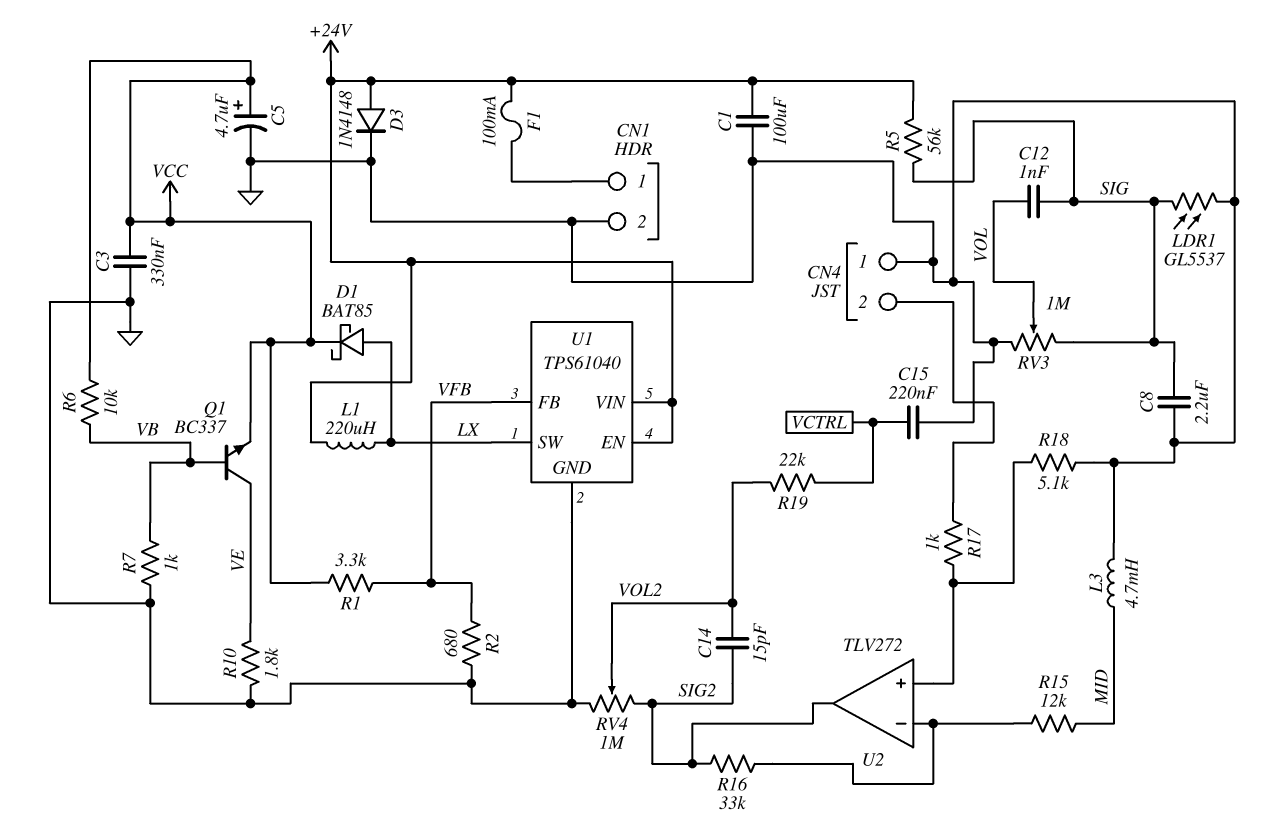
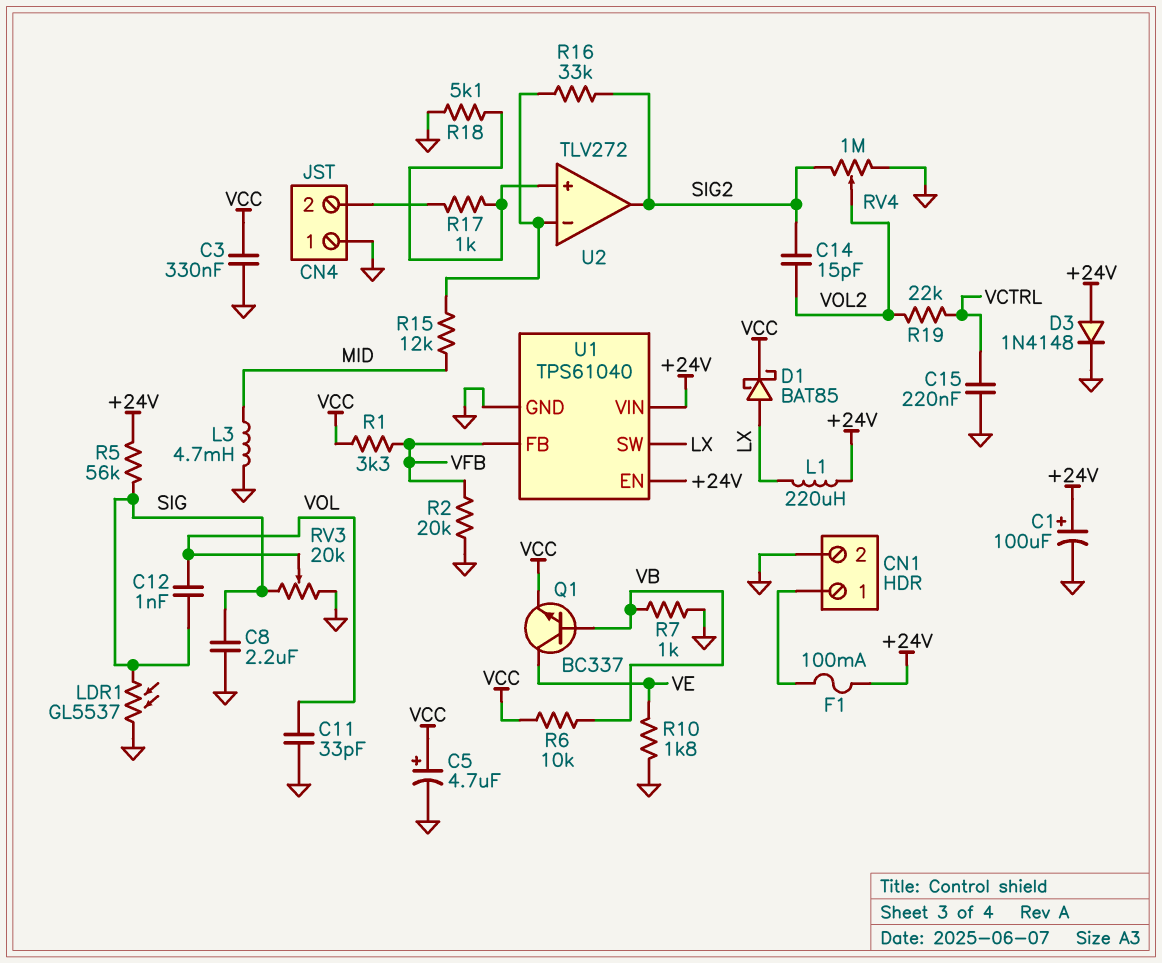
C1: 100uF (+24V, GND) -> 100uF (plus +24V, minus GND)
C11: none -> 33pF (GND, VOL)
R2: 680 (GND, VFB) -> 20k (GND, VFB)
RV3: 1M (GND, SIG, wiper VOL) -> 20k (GND, SIG, wiper VOL)

